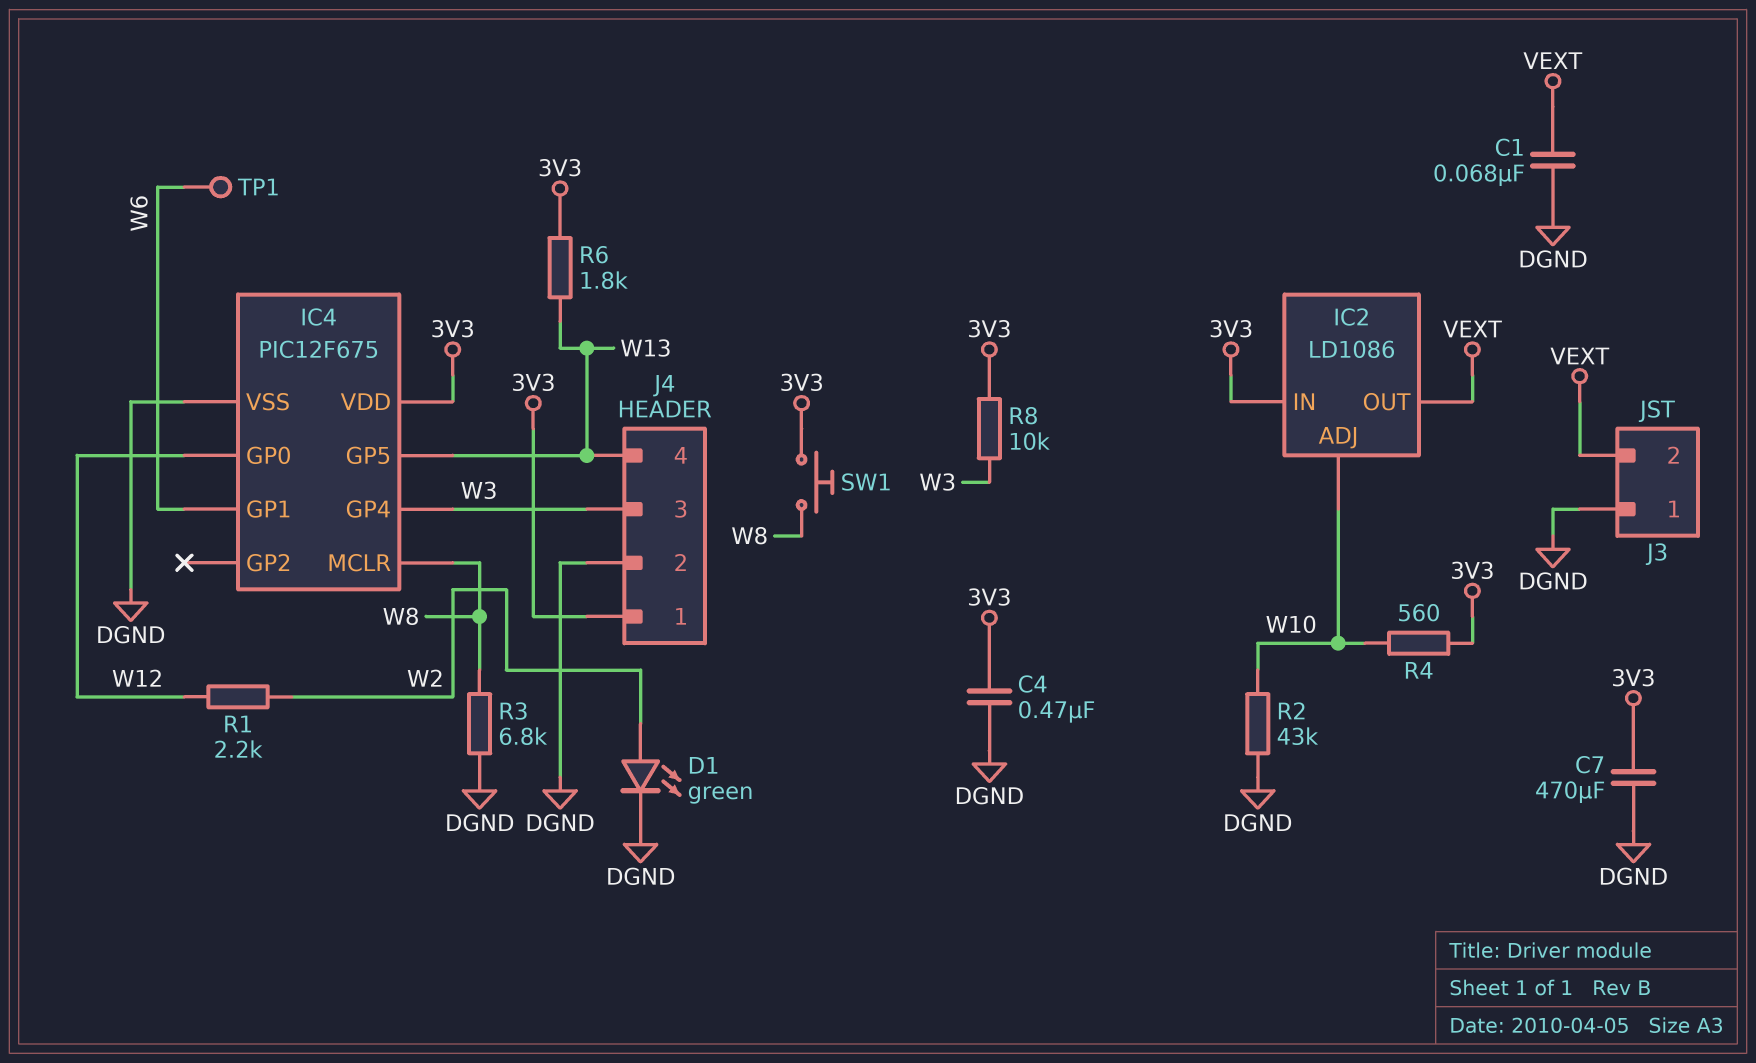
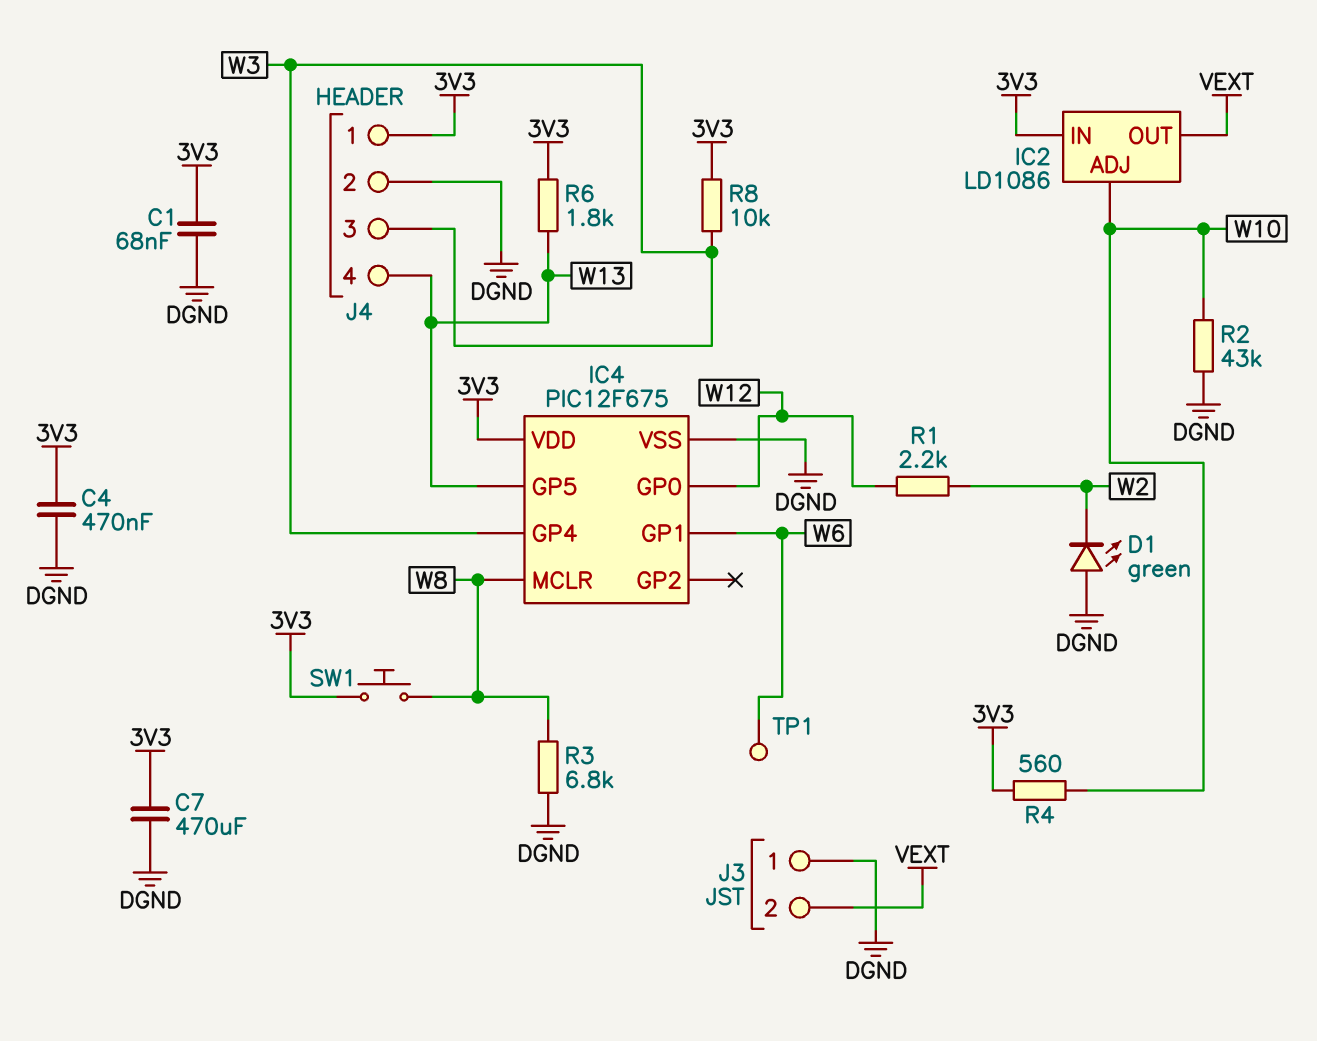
C1: 68nF (DGND, VEXT) -> 68nF (3V3, DGND)
D1: LED green (A W2, K DGND) -> LED green (A DGND, K W2)

